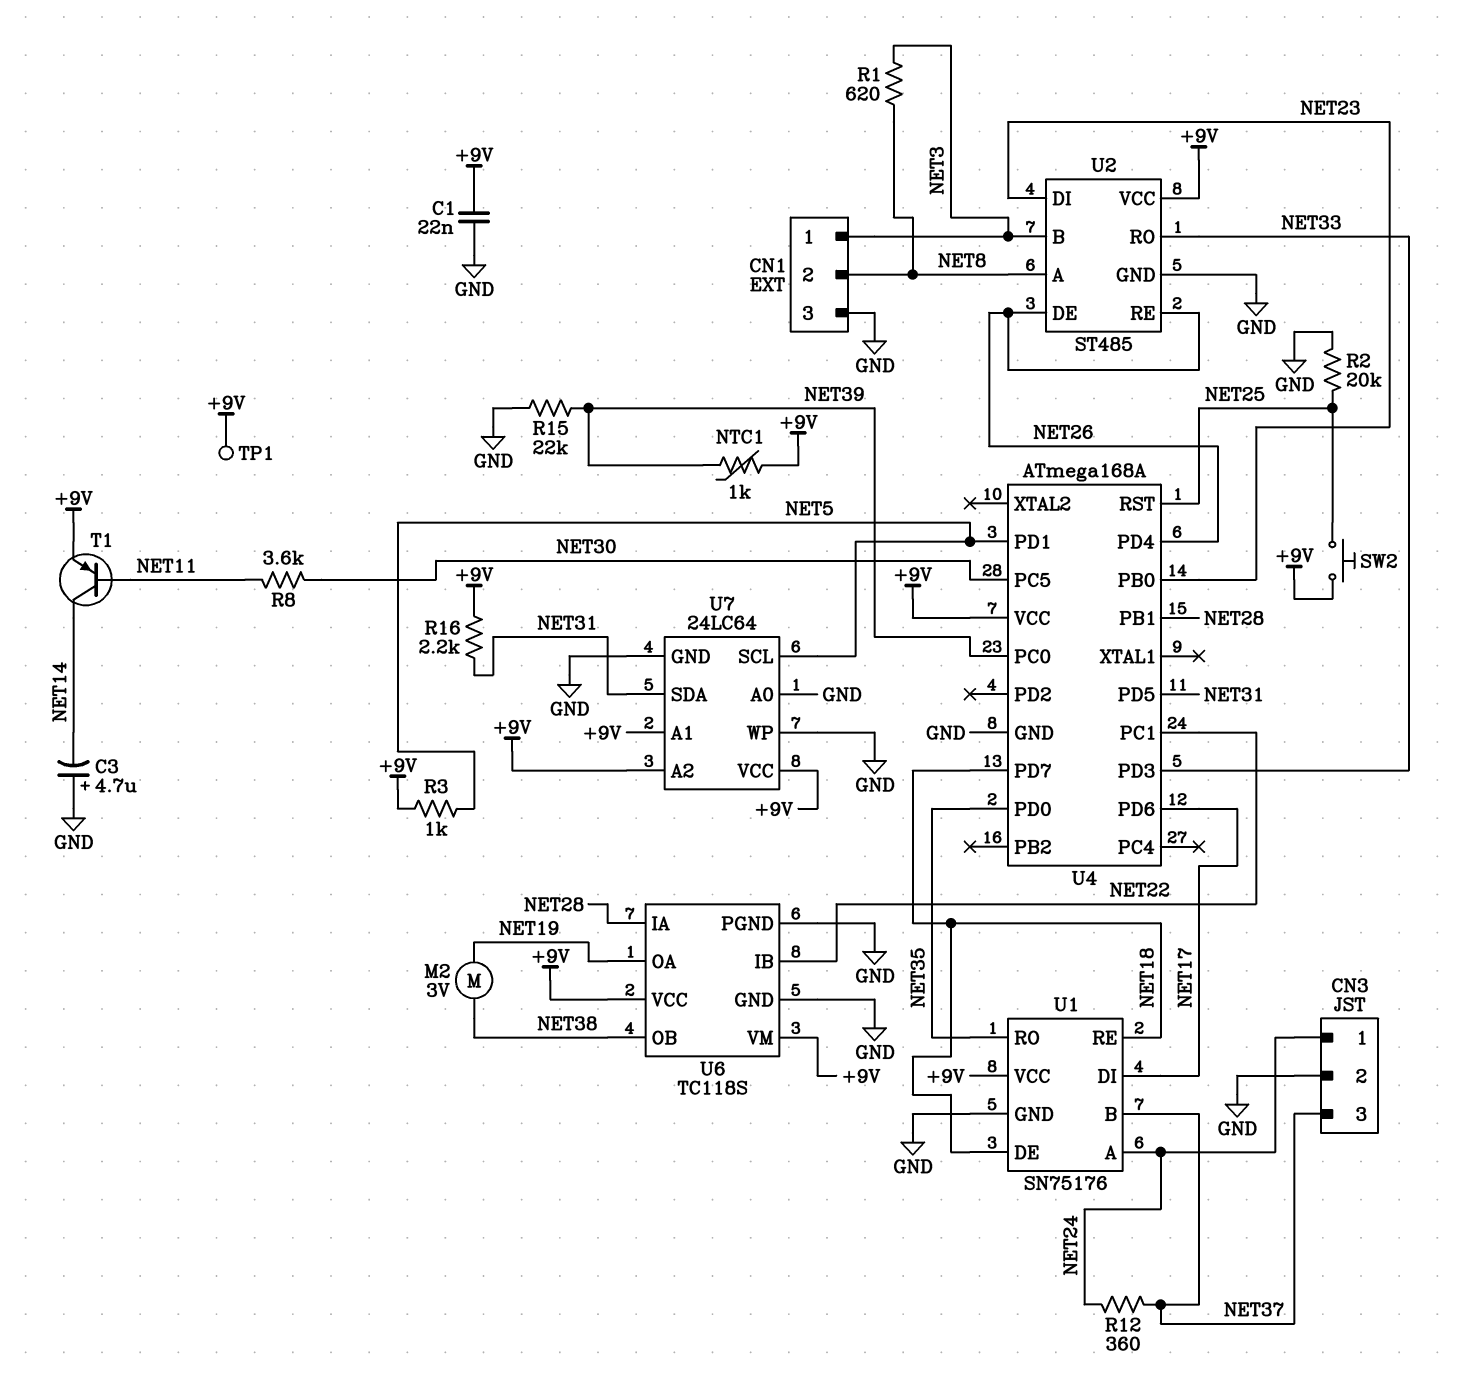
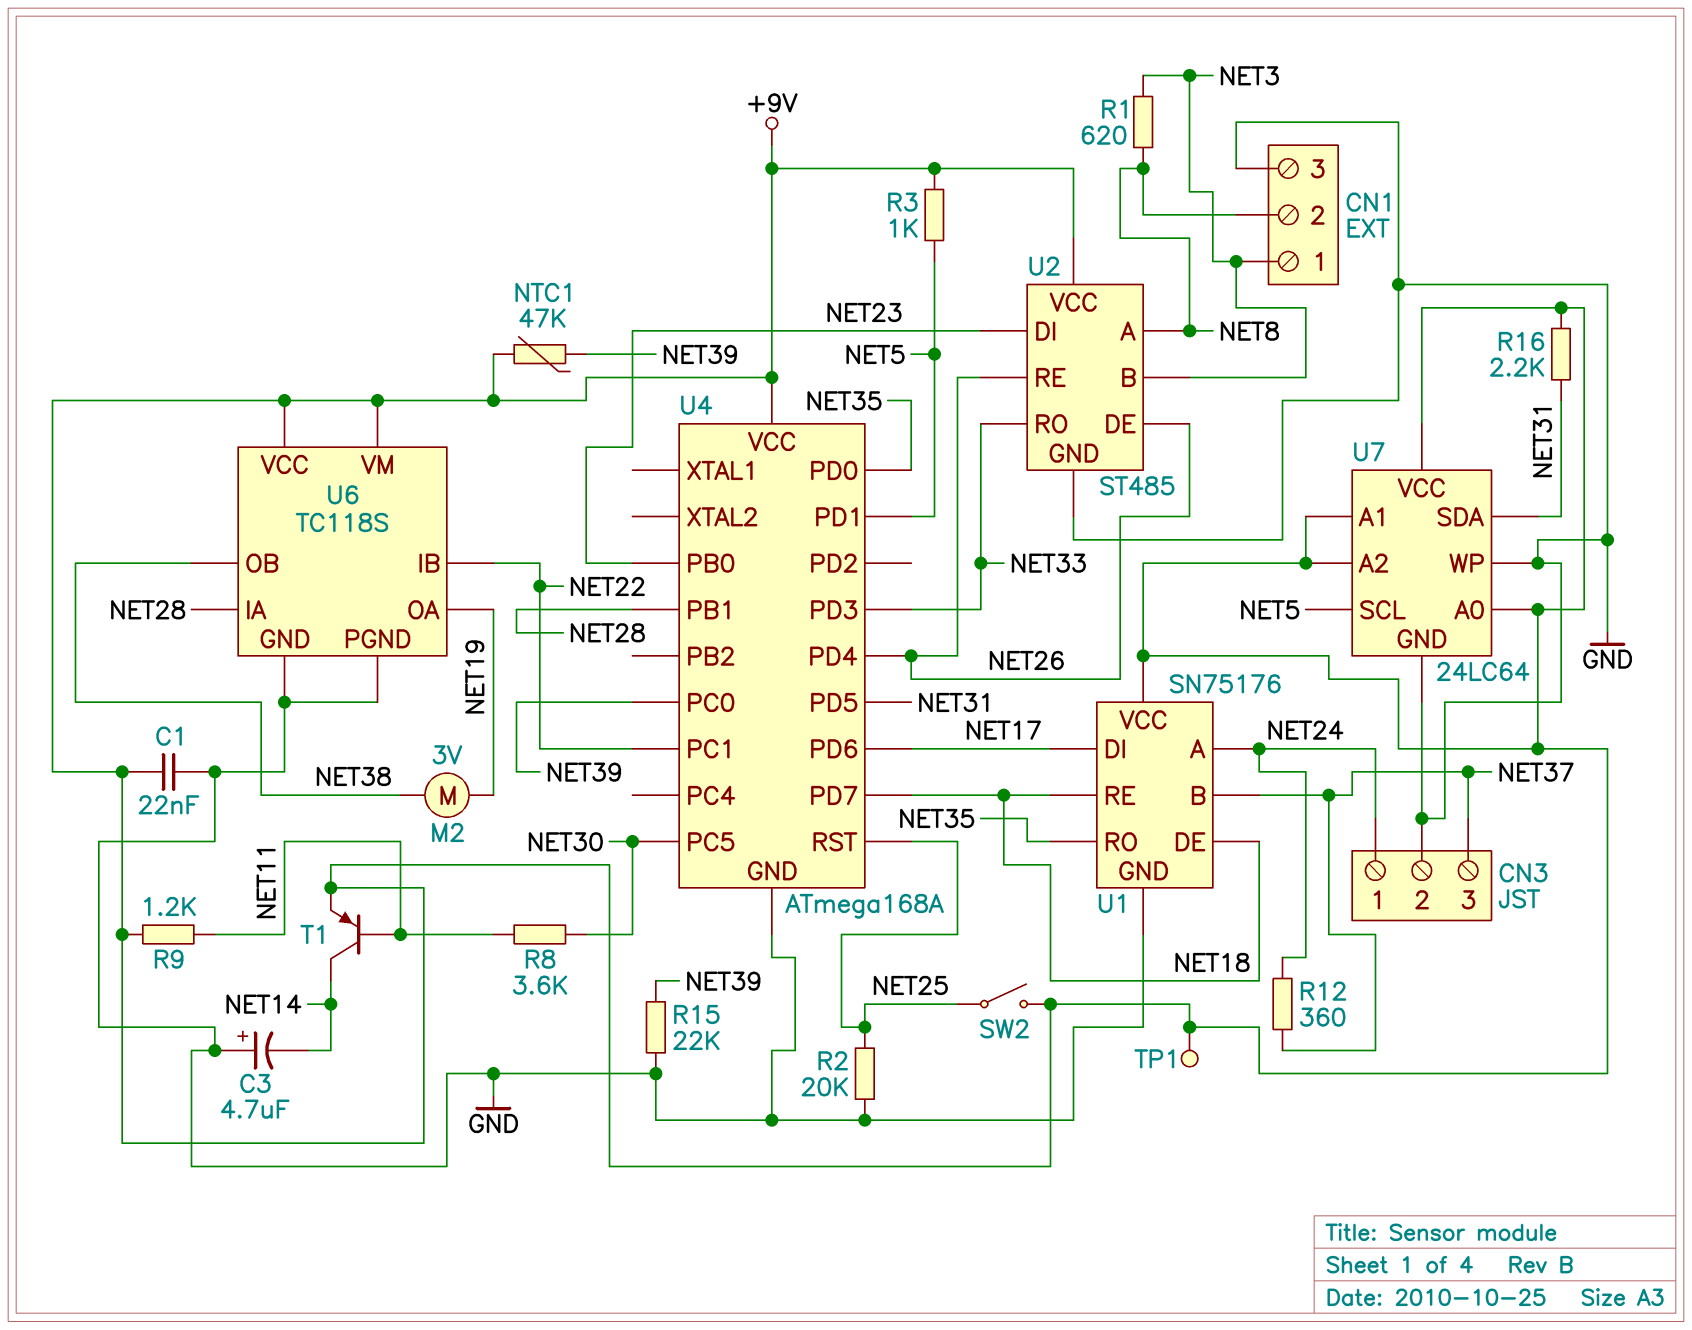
NTC1: 1k (+9V, NET39) -> 47k (+9V, NET39)
R9: none -> 1.2k (+9V, NET11)
SW2: button (+9V, NET25) -> switch (+9V, NET25)
U7 pin A0: GND -> +9V

